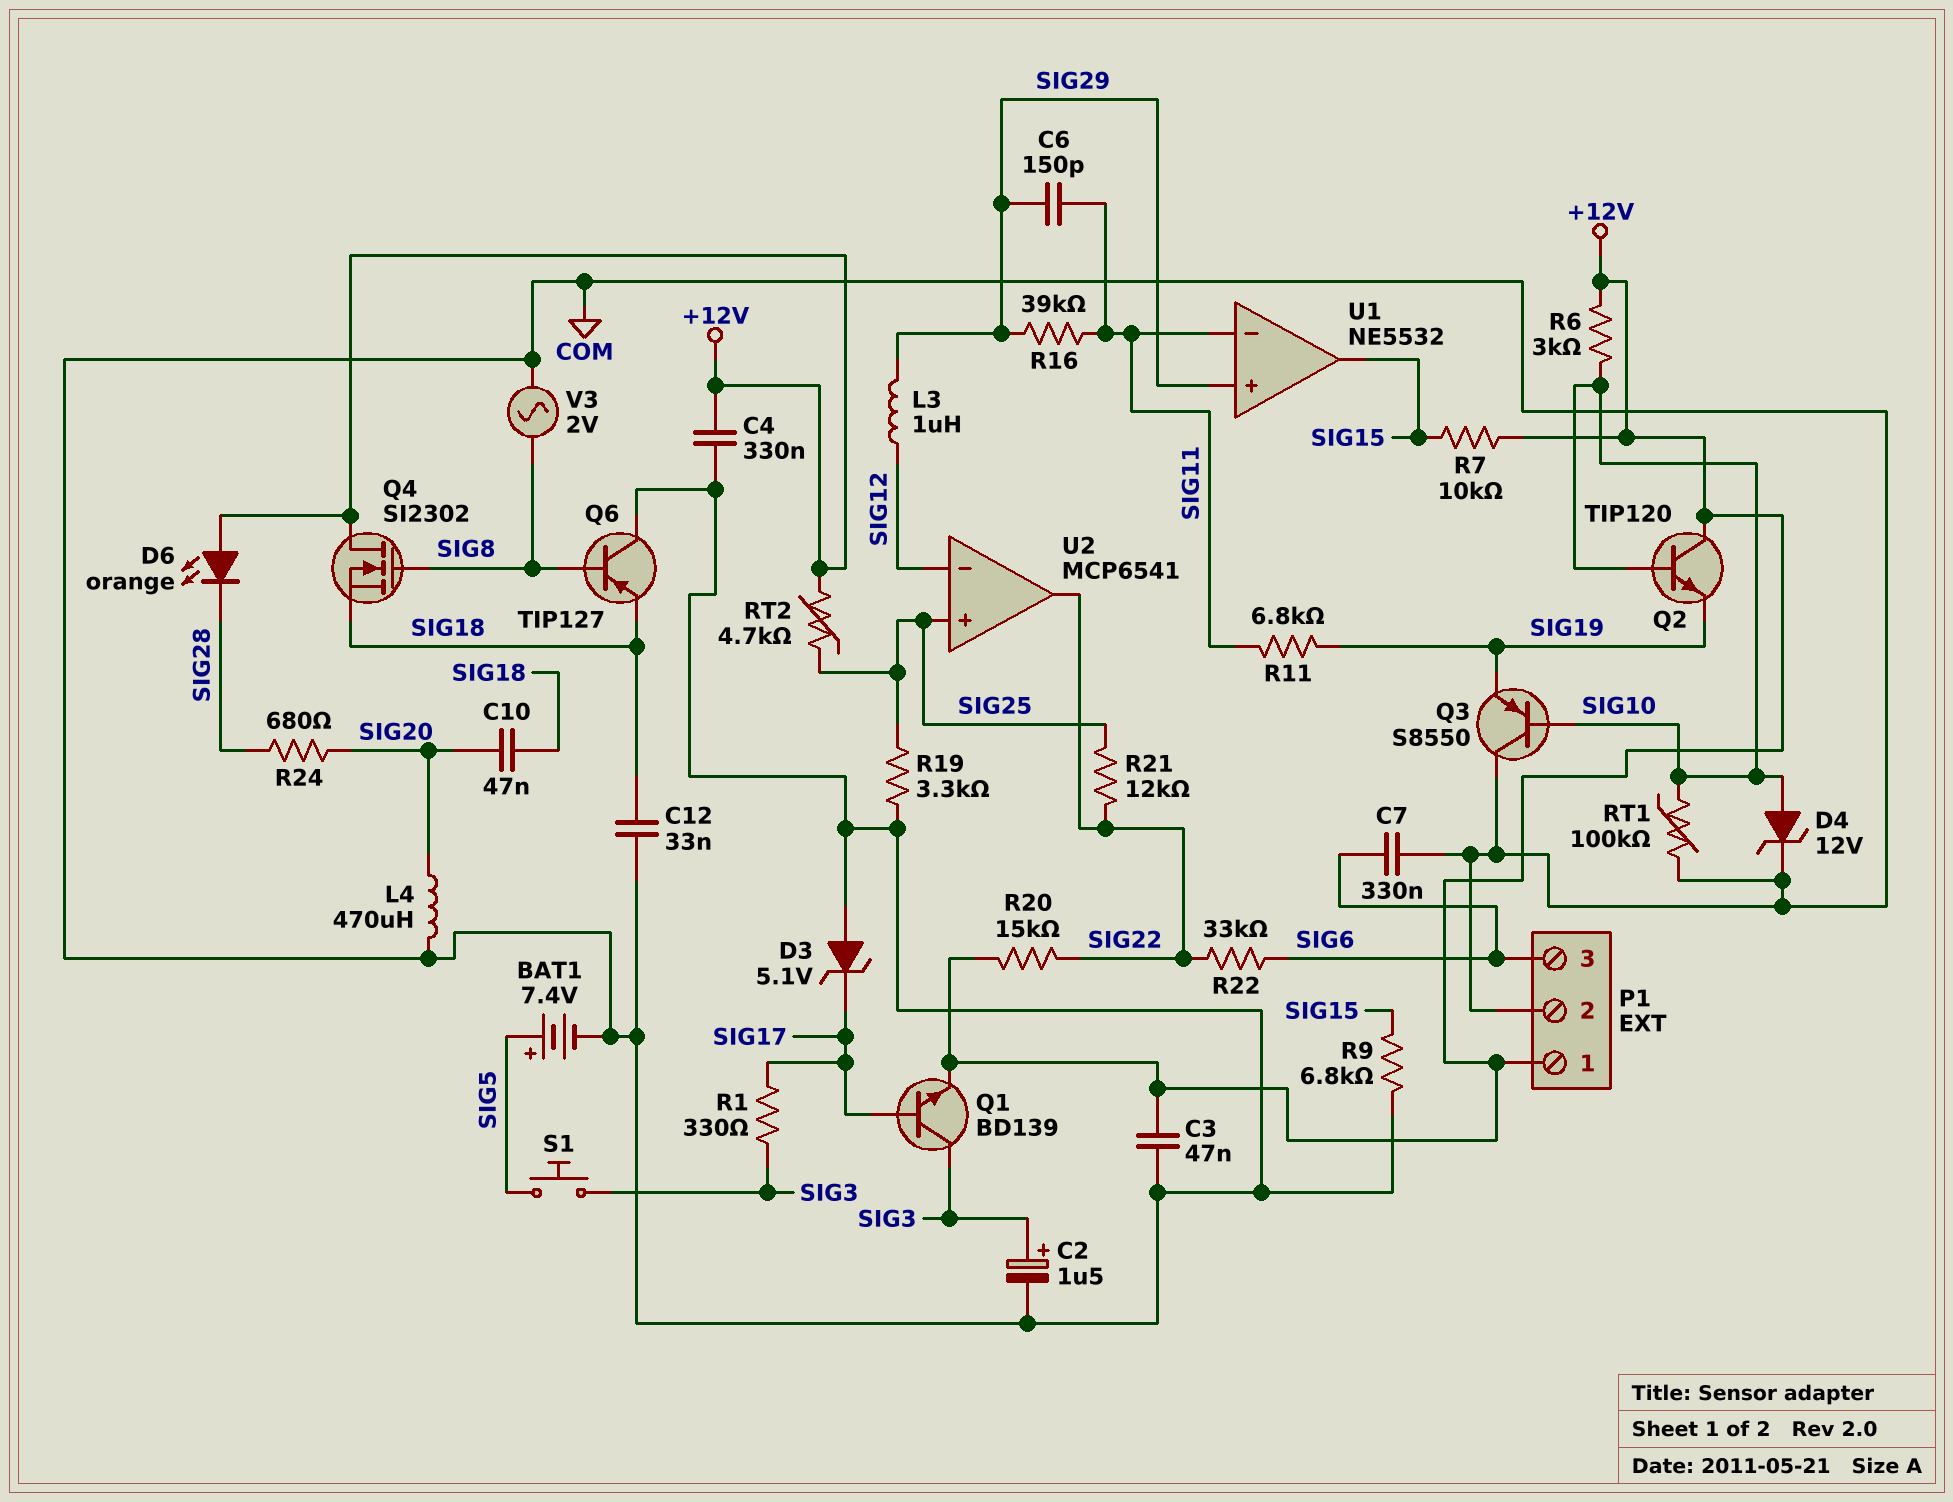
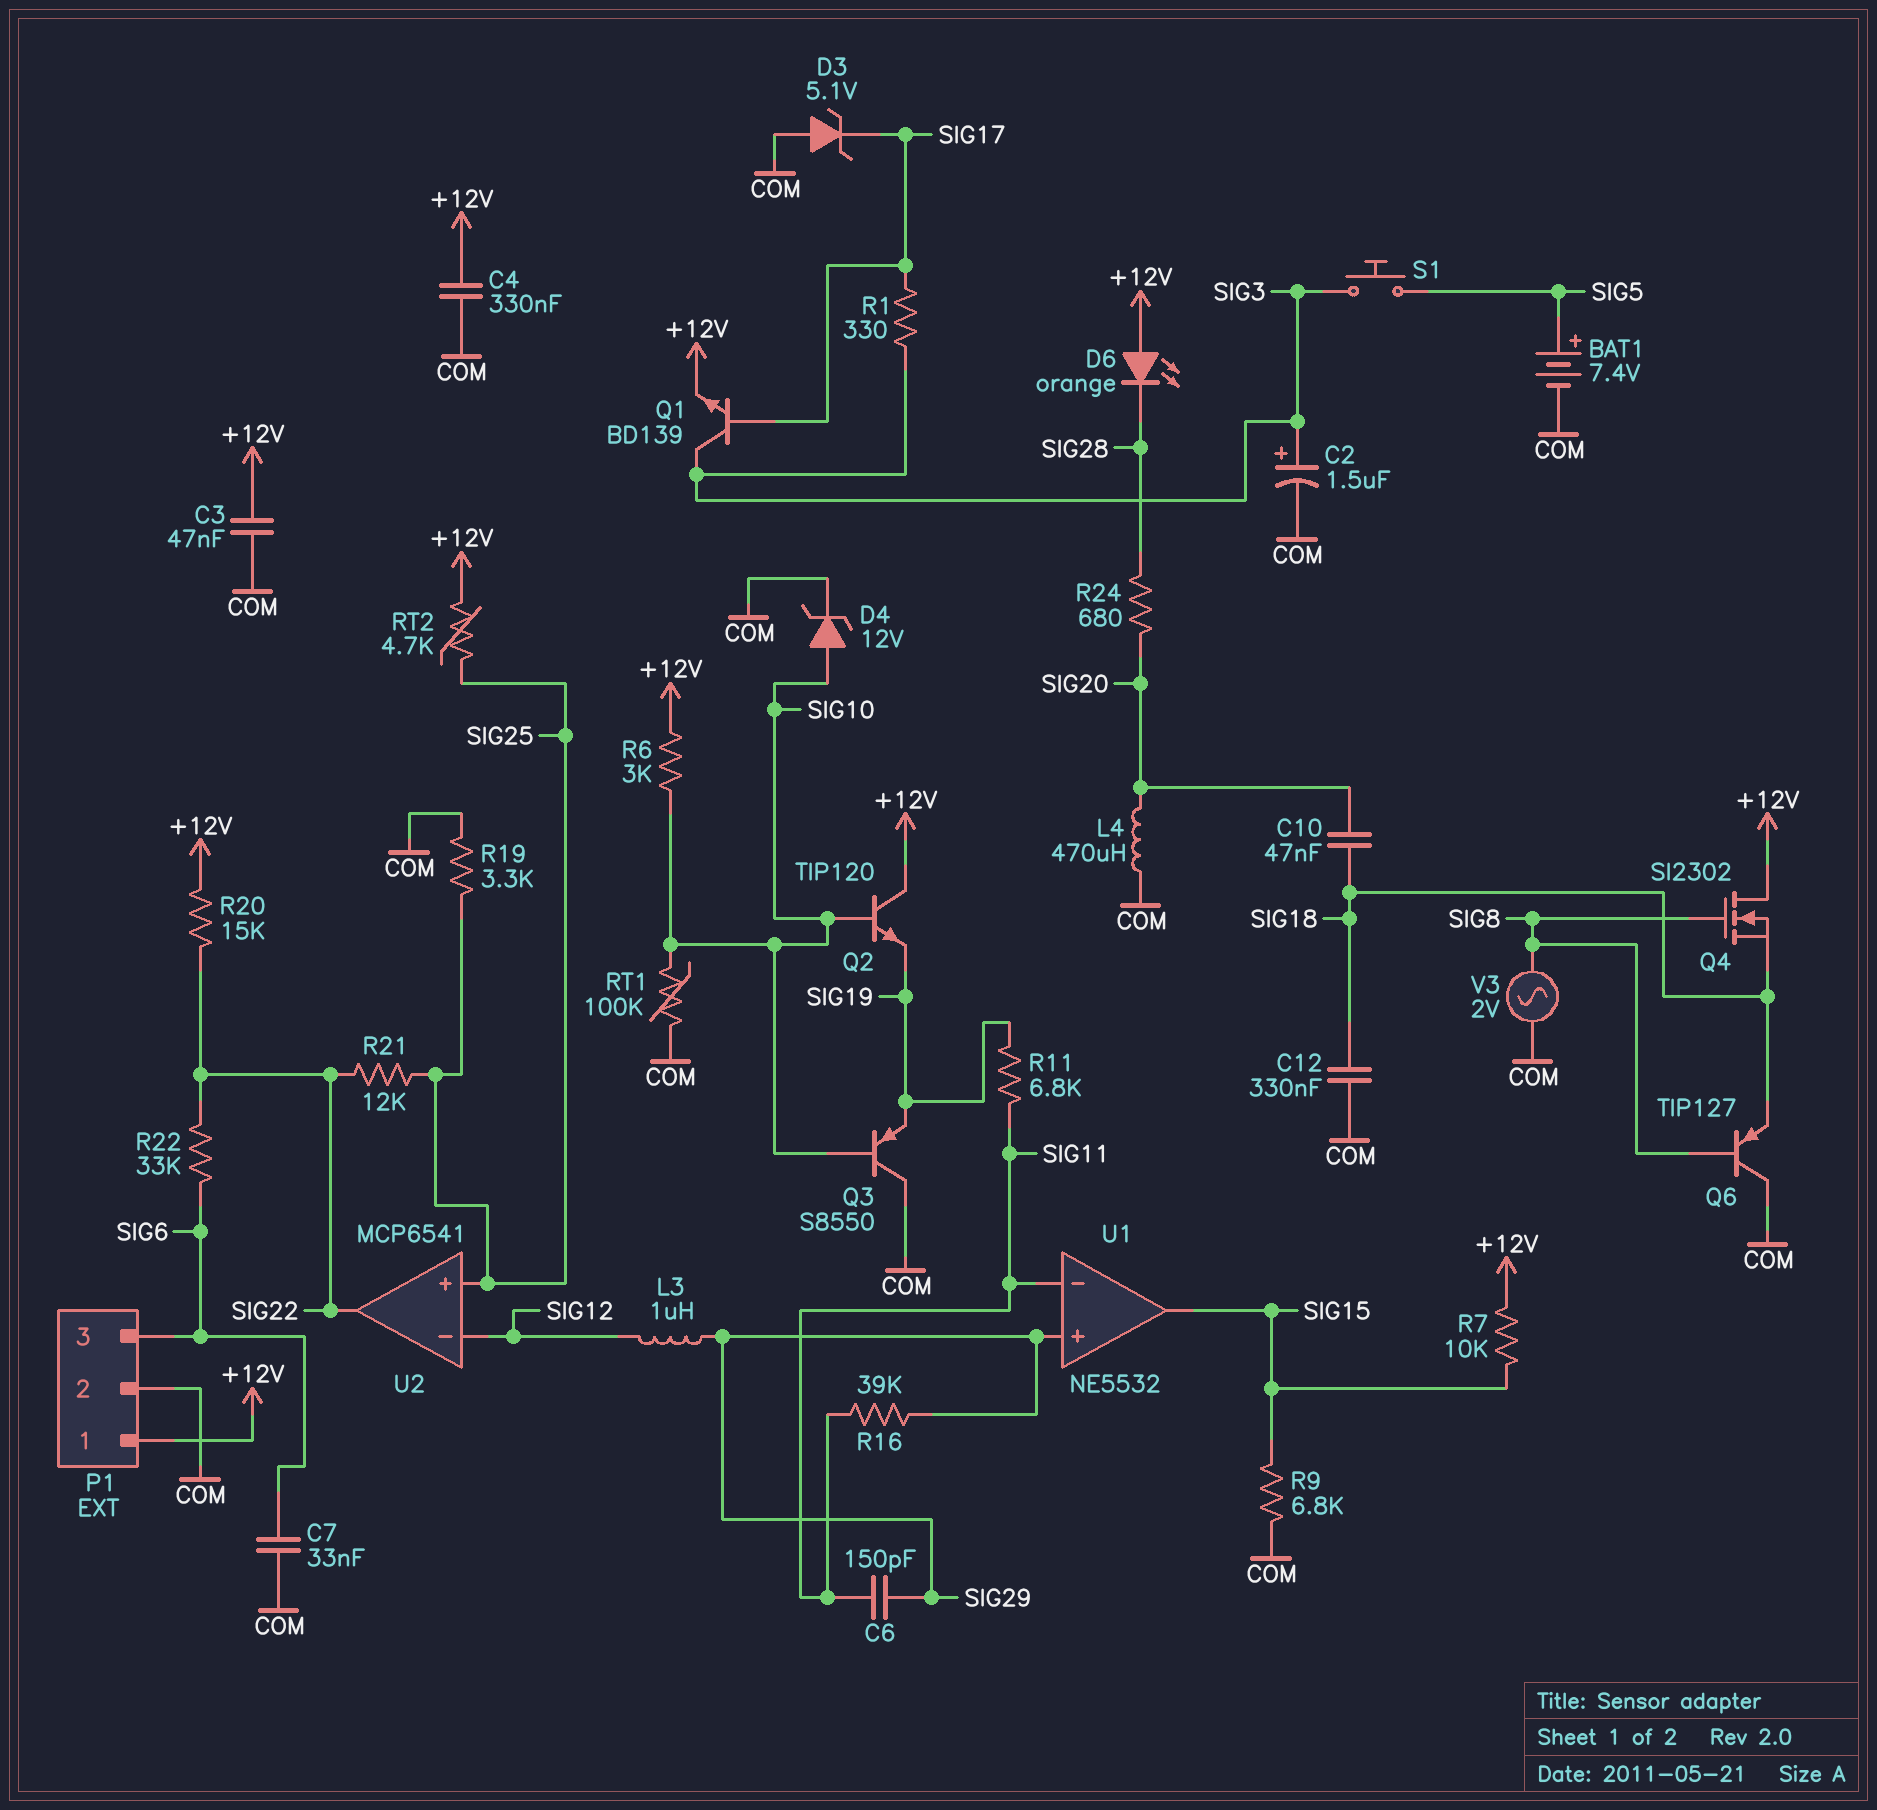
C7: 330nF (COM, SIG6) -> 33nF (COM, SIG6)
C12: 33nF (COM, SIG18) -> 330nF (COM, SIG18)

